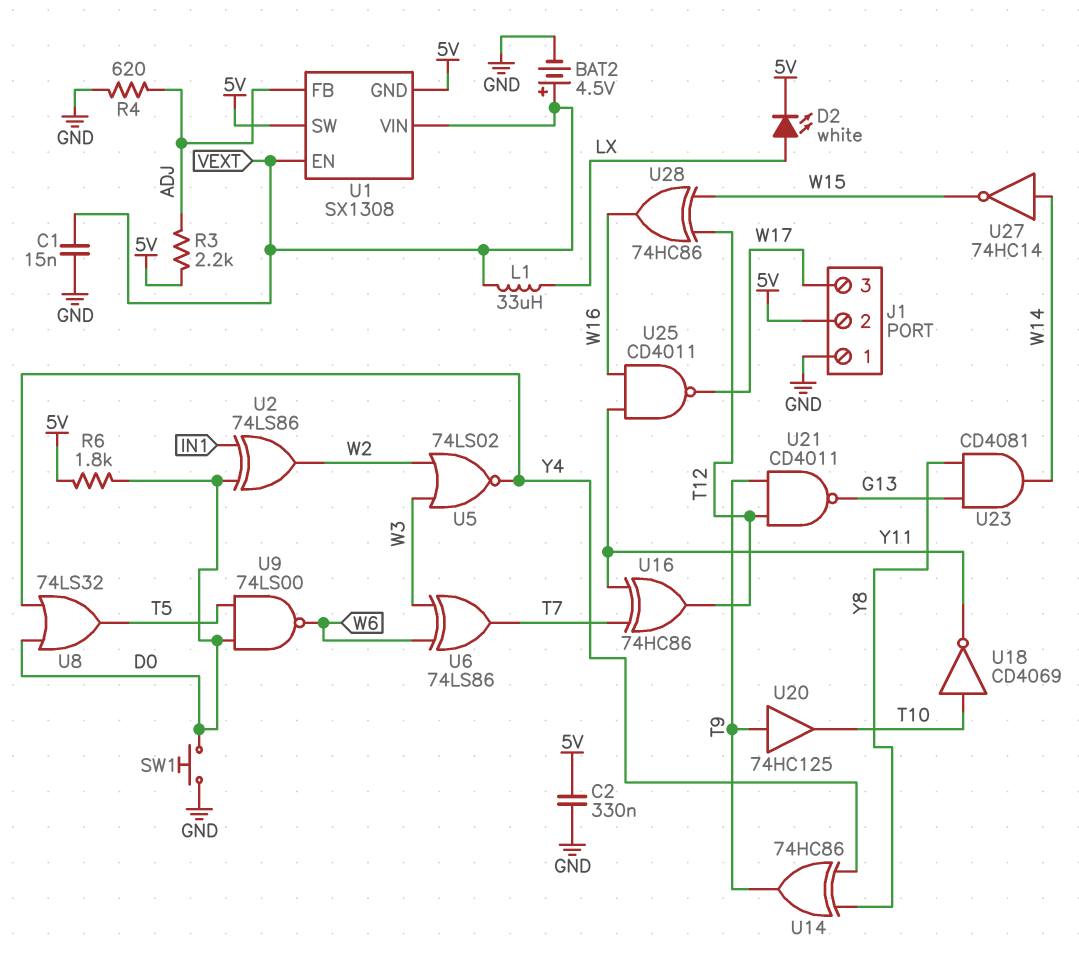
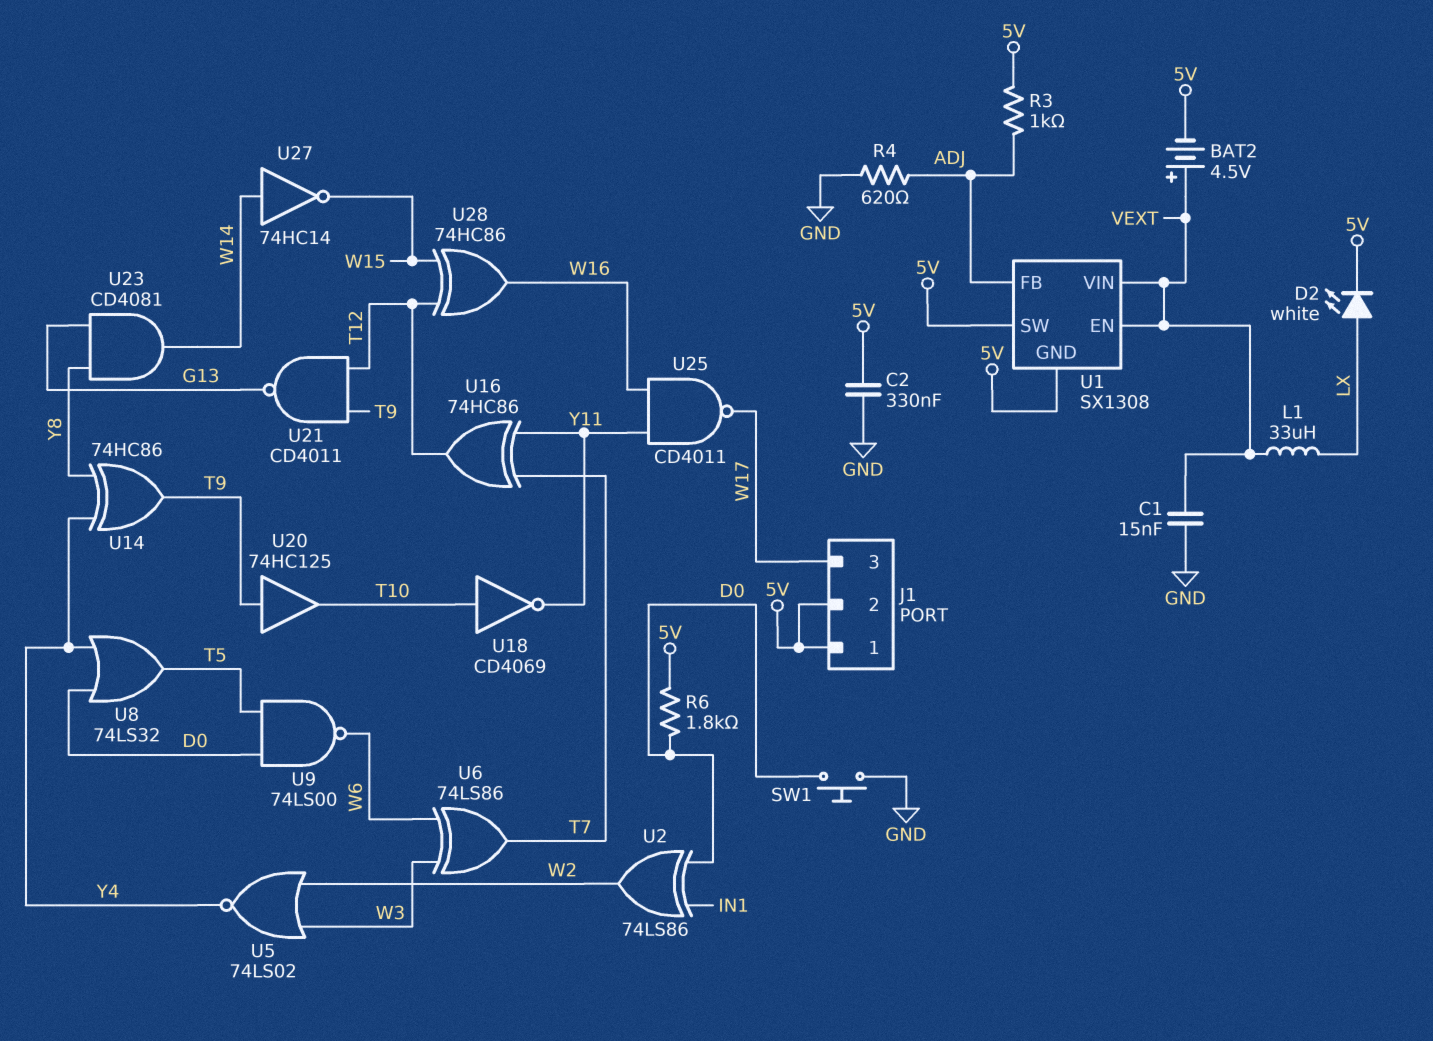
BAT2: 4.5V (plus VEXT, minus GND) -> 4.5V (plus VEXT, minus 5V)
J1 pin 1: GND -> 5V
R3: 2.2k (5V, ADJ) -> 1k (5V, ADJ)

